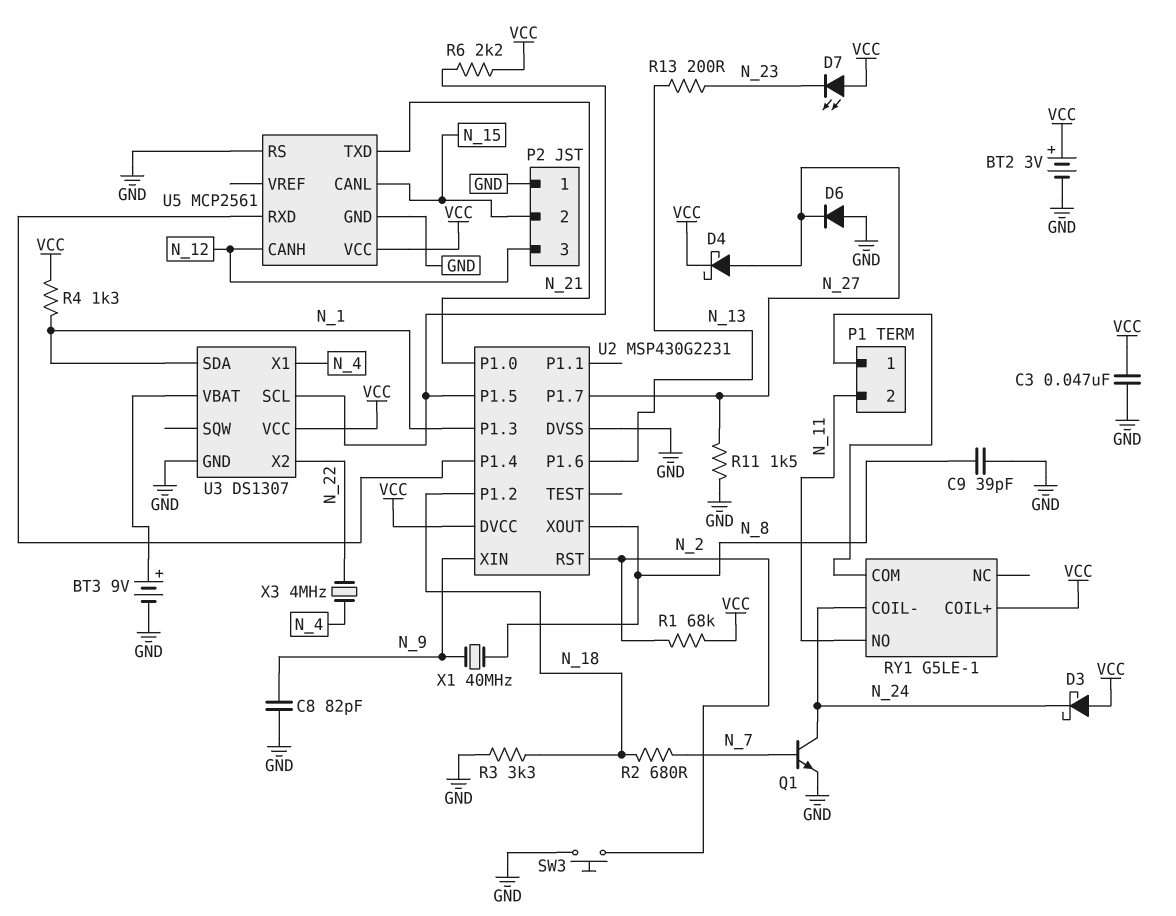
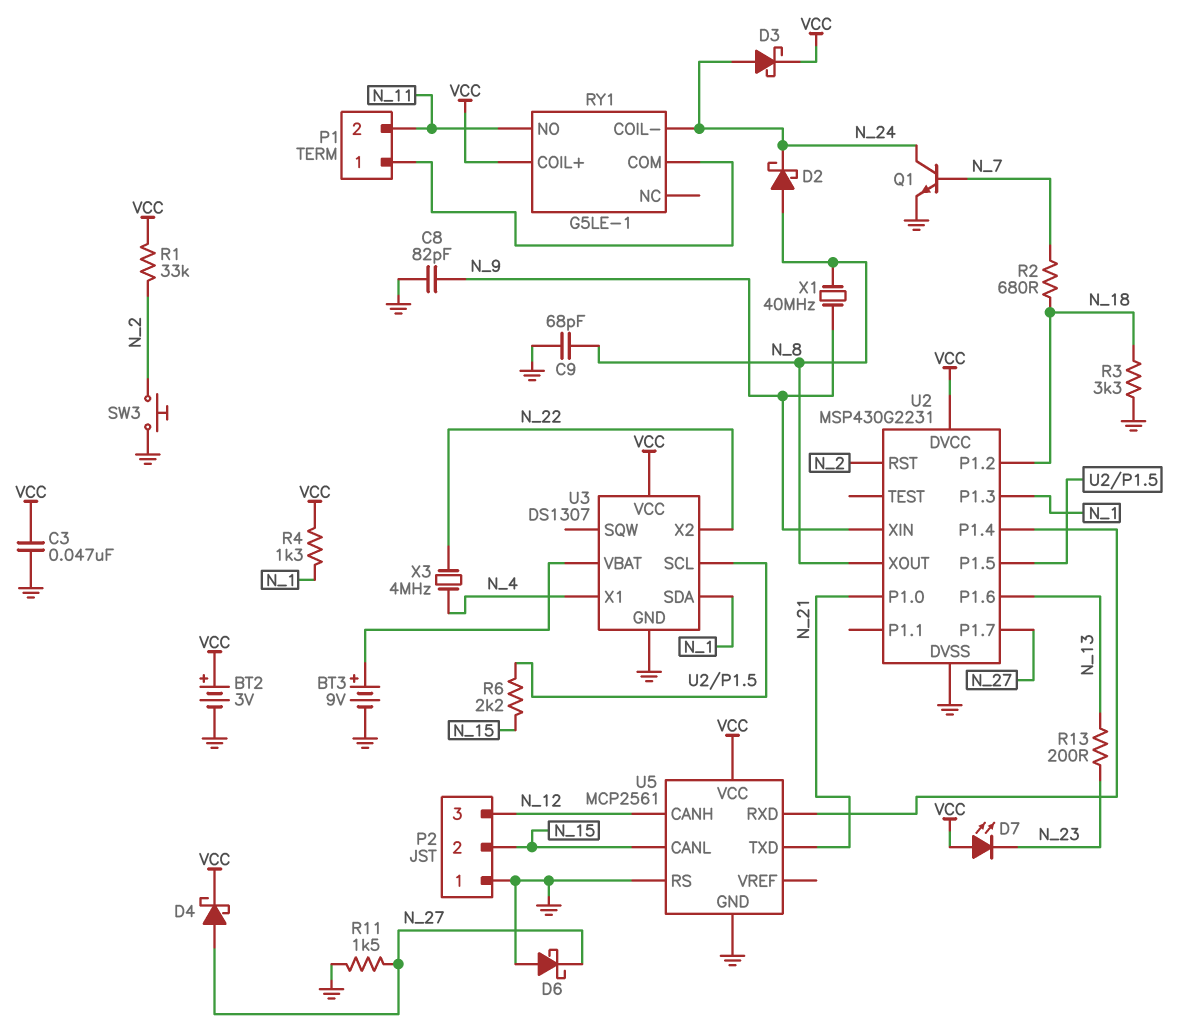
C9: 39pF (GND, N_8) -> 68pF (GND, N_8)
D2: none -> schottky (A N_8, K N_24)
D3: schottky (A VCC, K N_24) -> schottky (A N_24, K VCC)
D6: diode (A GND, K N_27) -> schottky (A GND, K N_27)
R1: 68k (N_2, VCC) -> 33k (N_2, VCC)
R6: 2.2k (U2/P1.5, VCC) -> 2.2k (N_15, U2/P1.5)

